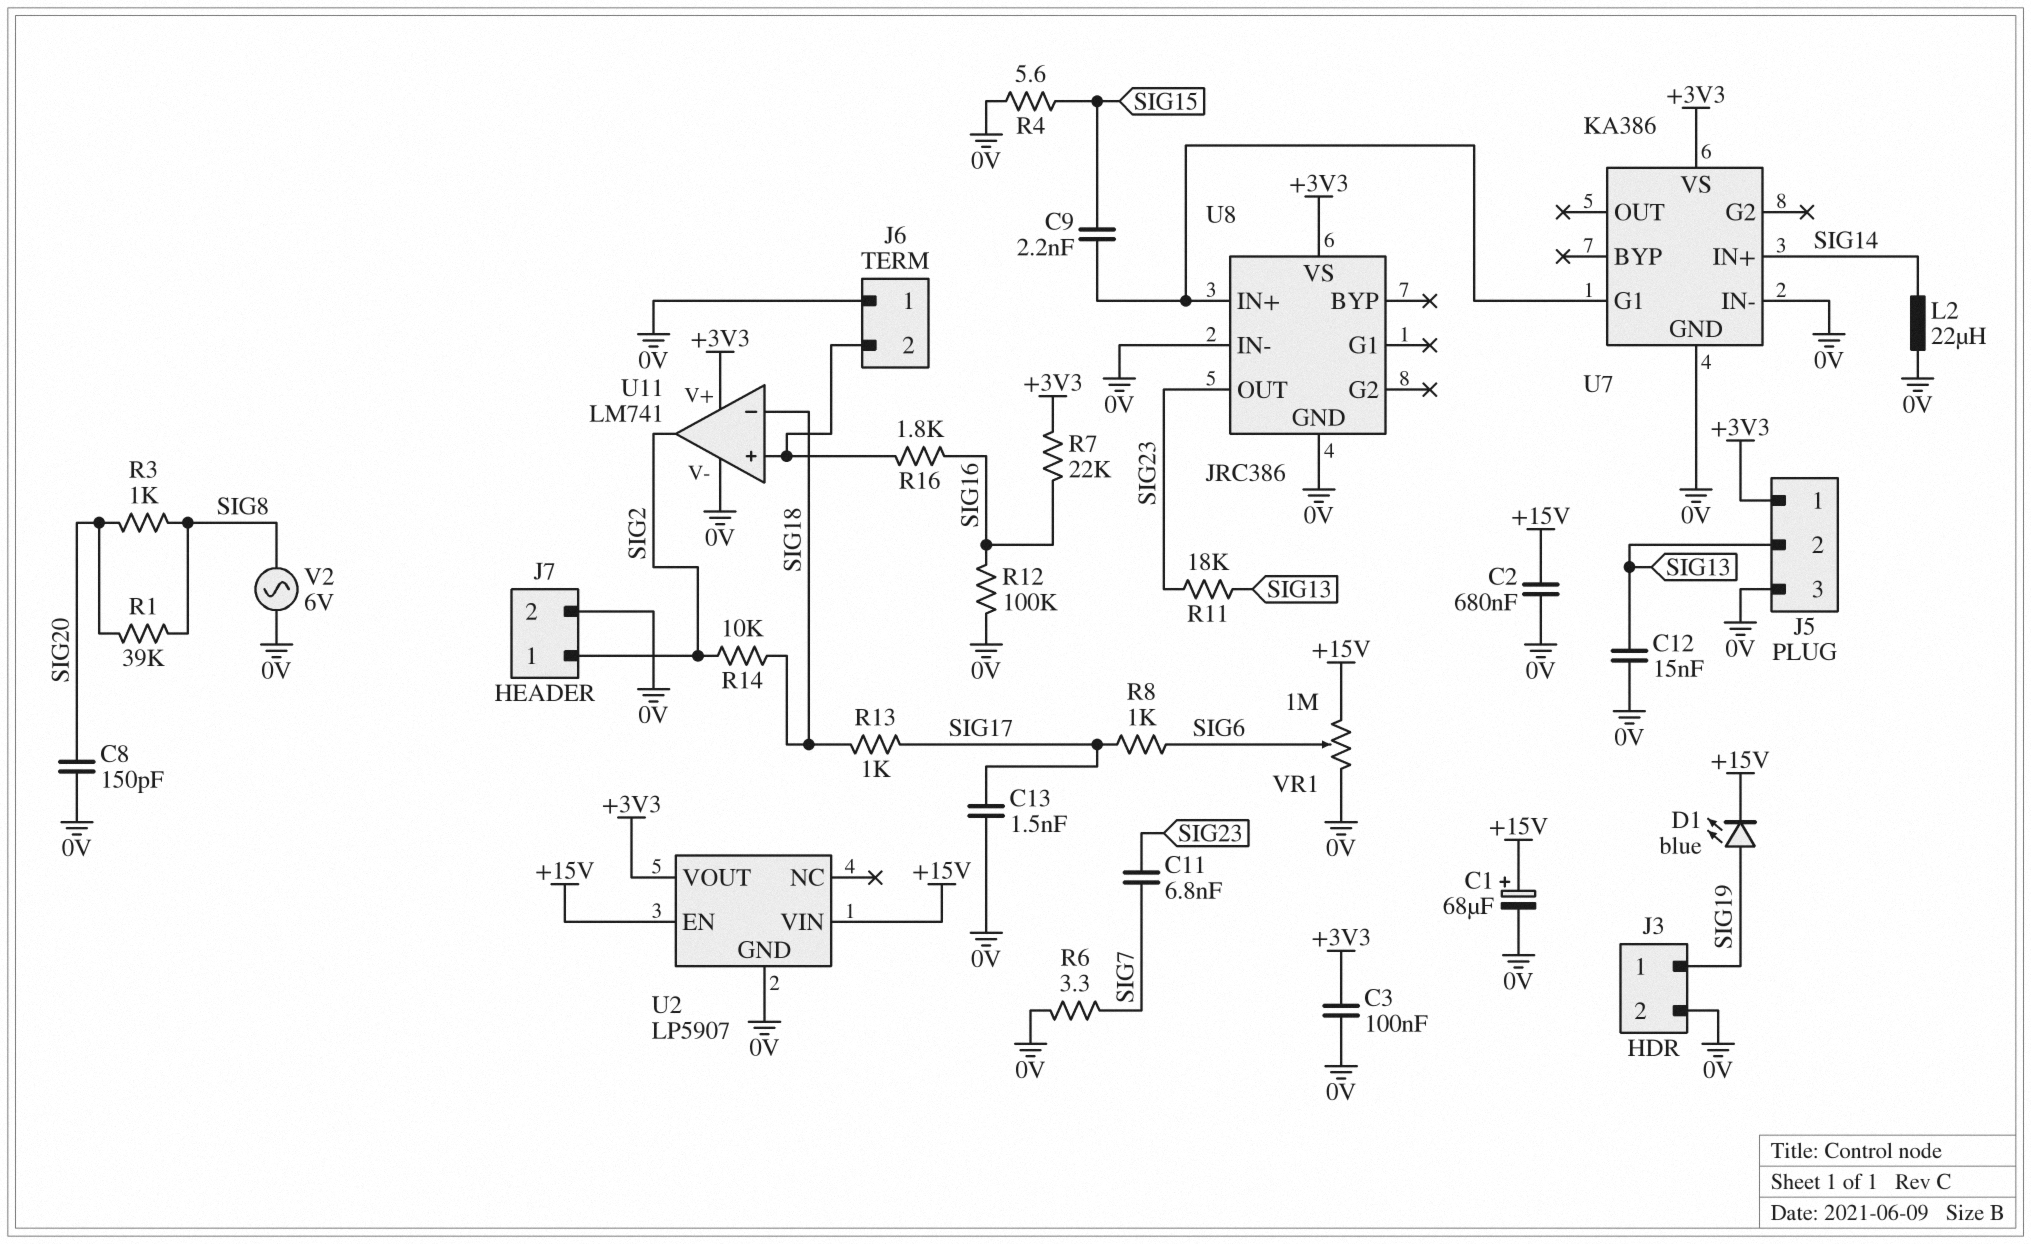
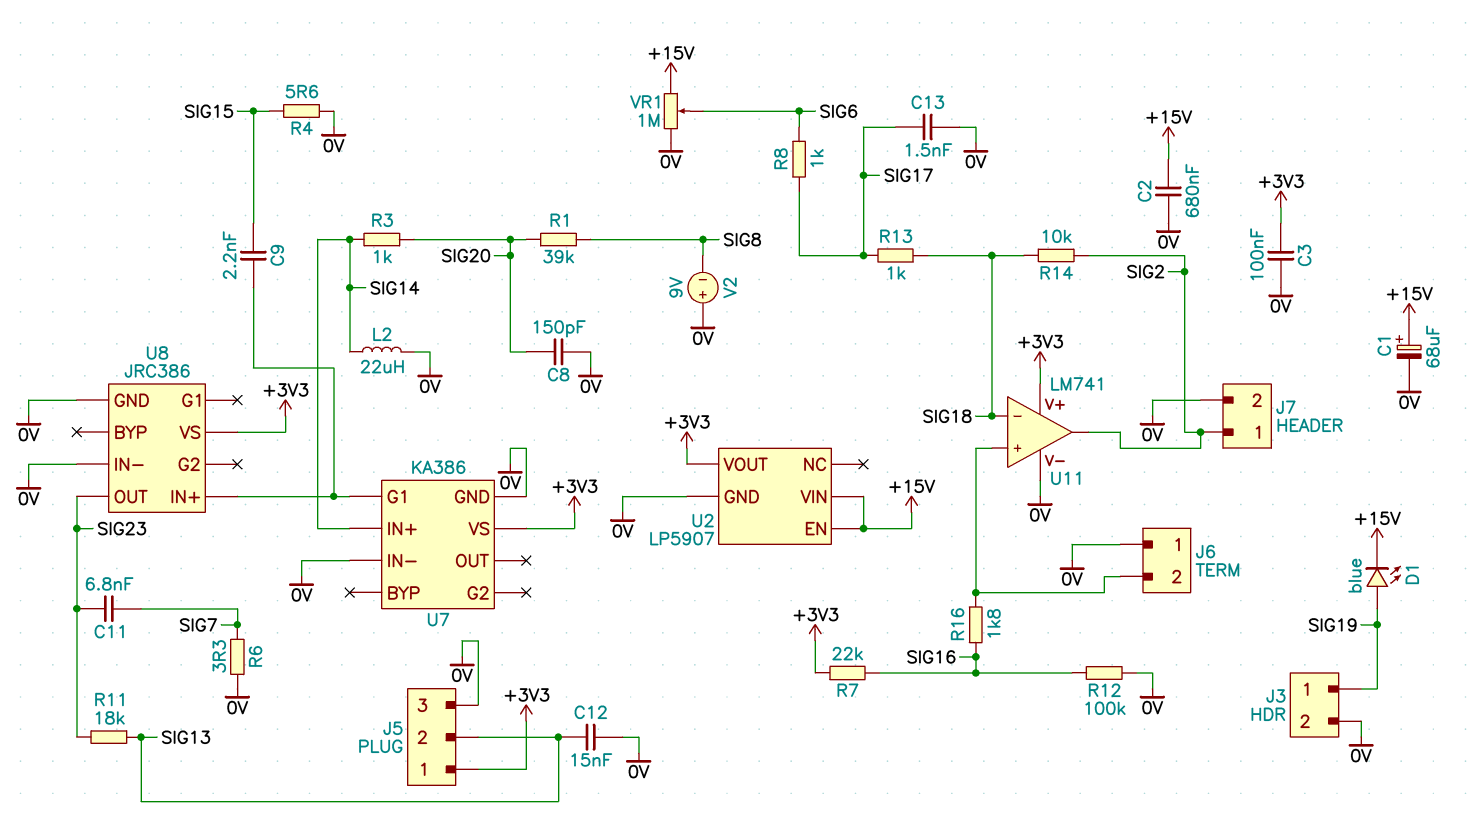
R3: 1k (SIG8, SIG20) -> 1k (SIG14, SIG20)
V2: AC 6V (0V, SIG8) -> 9V (plus 0V, minus SIG8)

